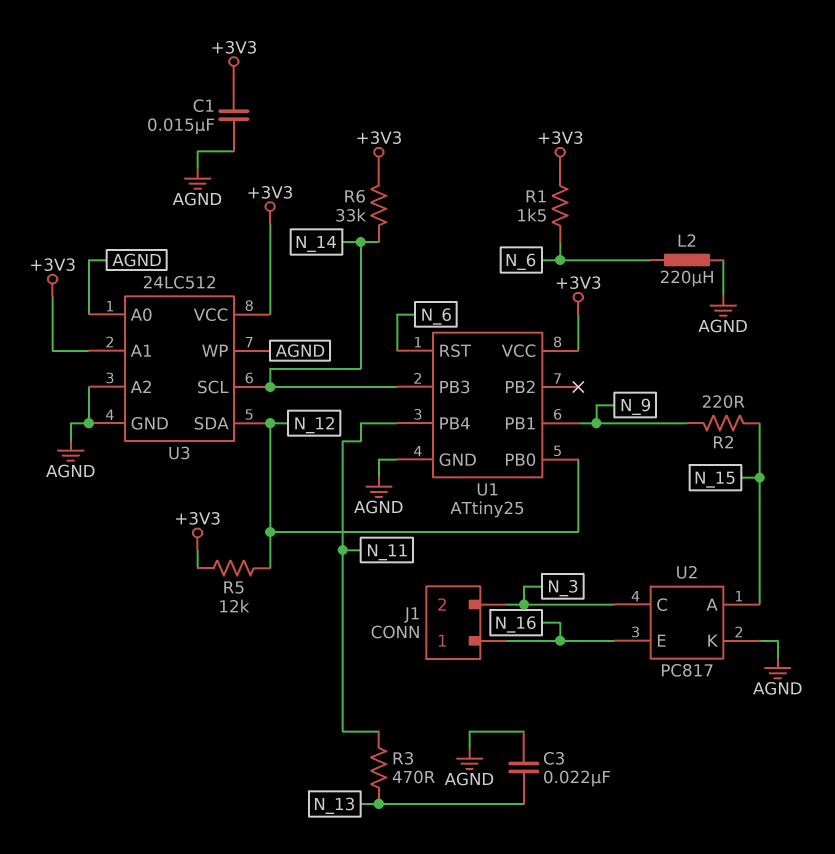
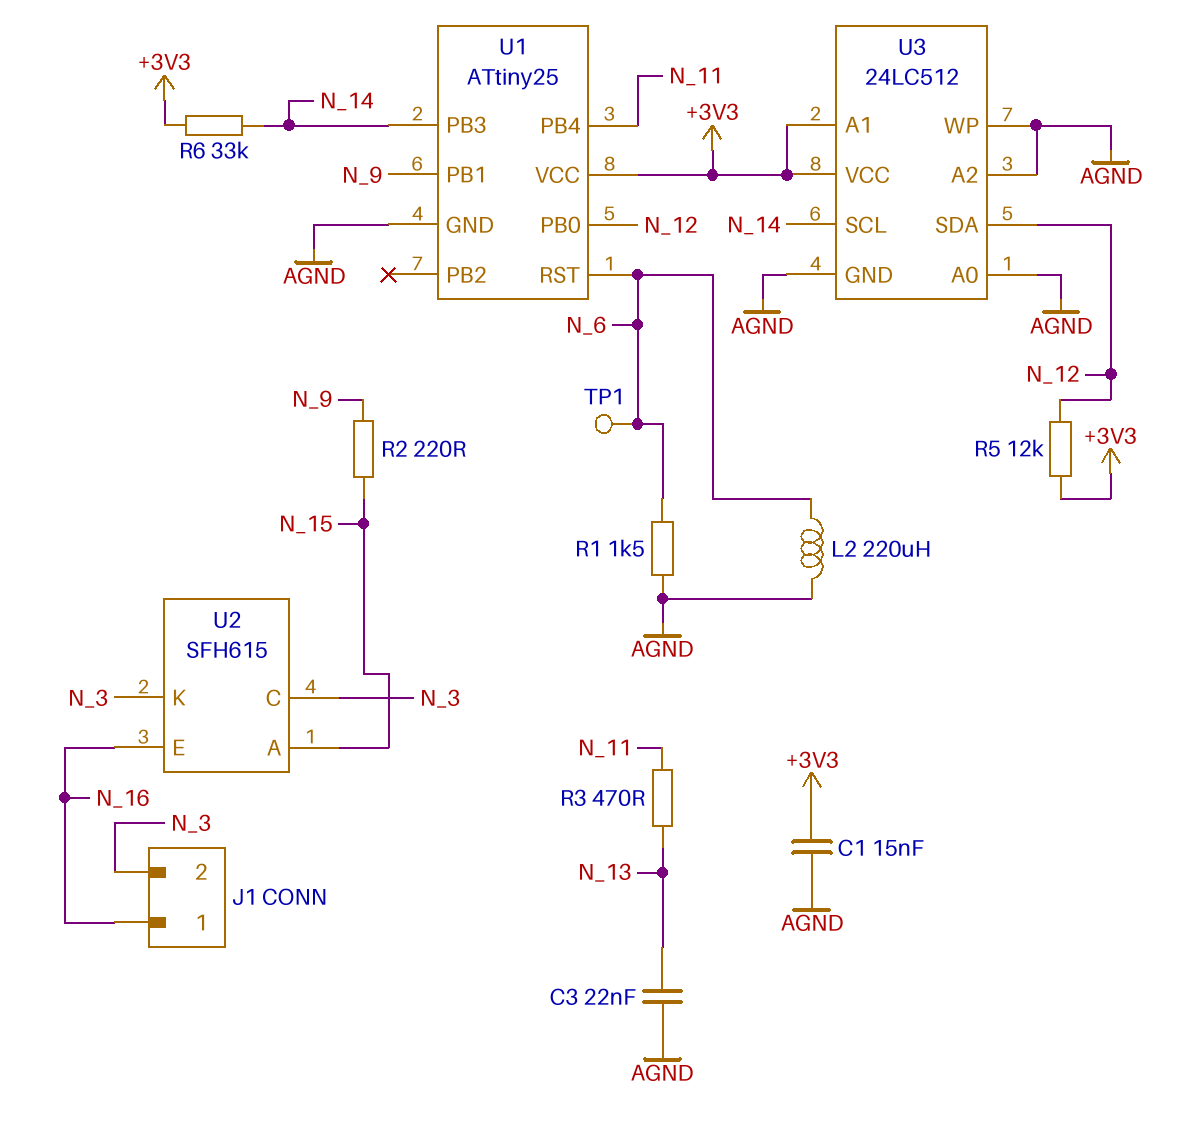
R1: 1.5k (+3V3, N_6) -> 1.5k (AGND, N_6)
TP1: none -> test point (N_6)
U2: PC817 -> SFH615
U2 pin K: AGND -> N_3

